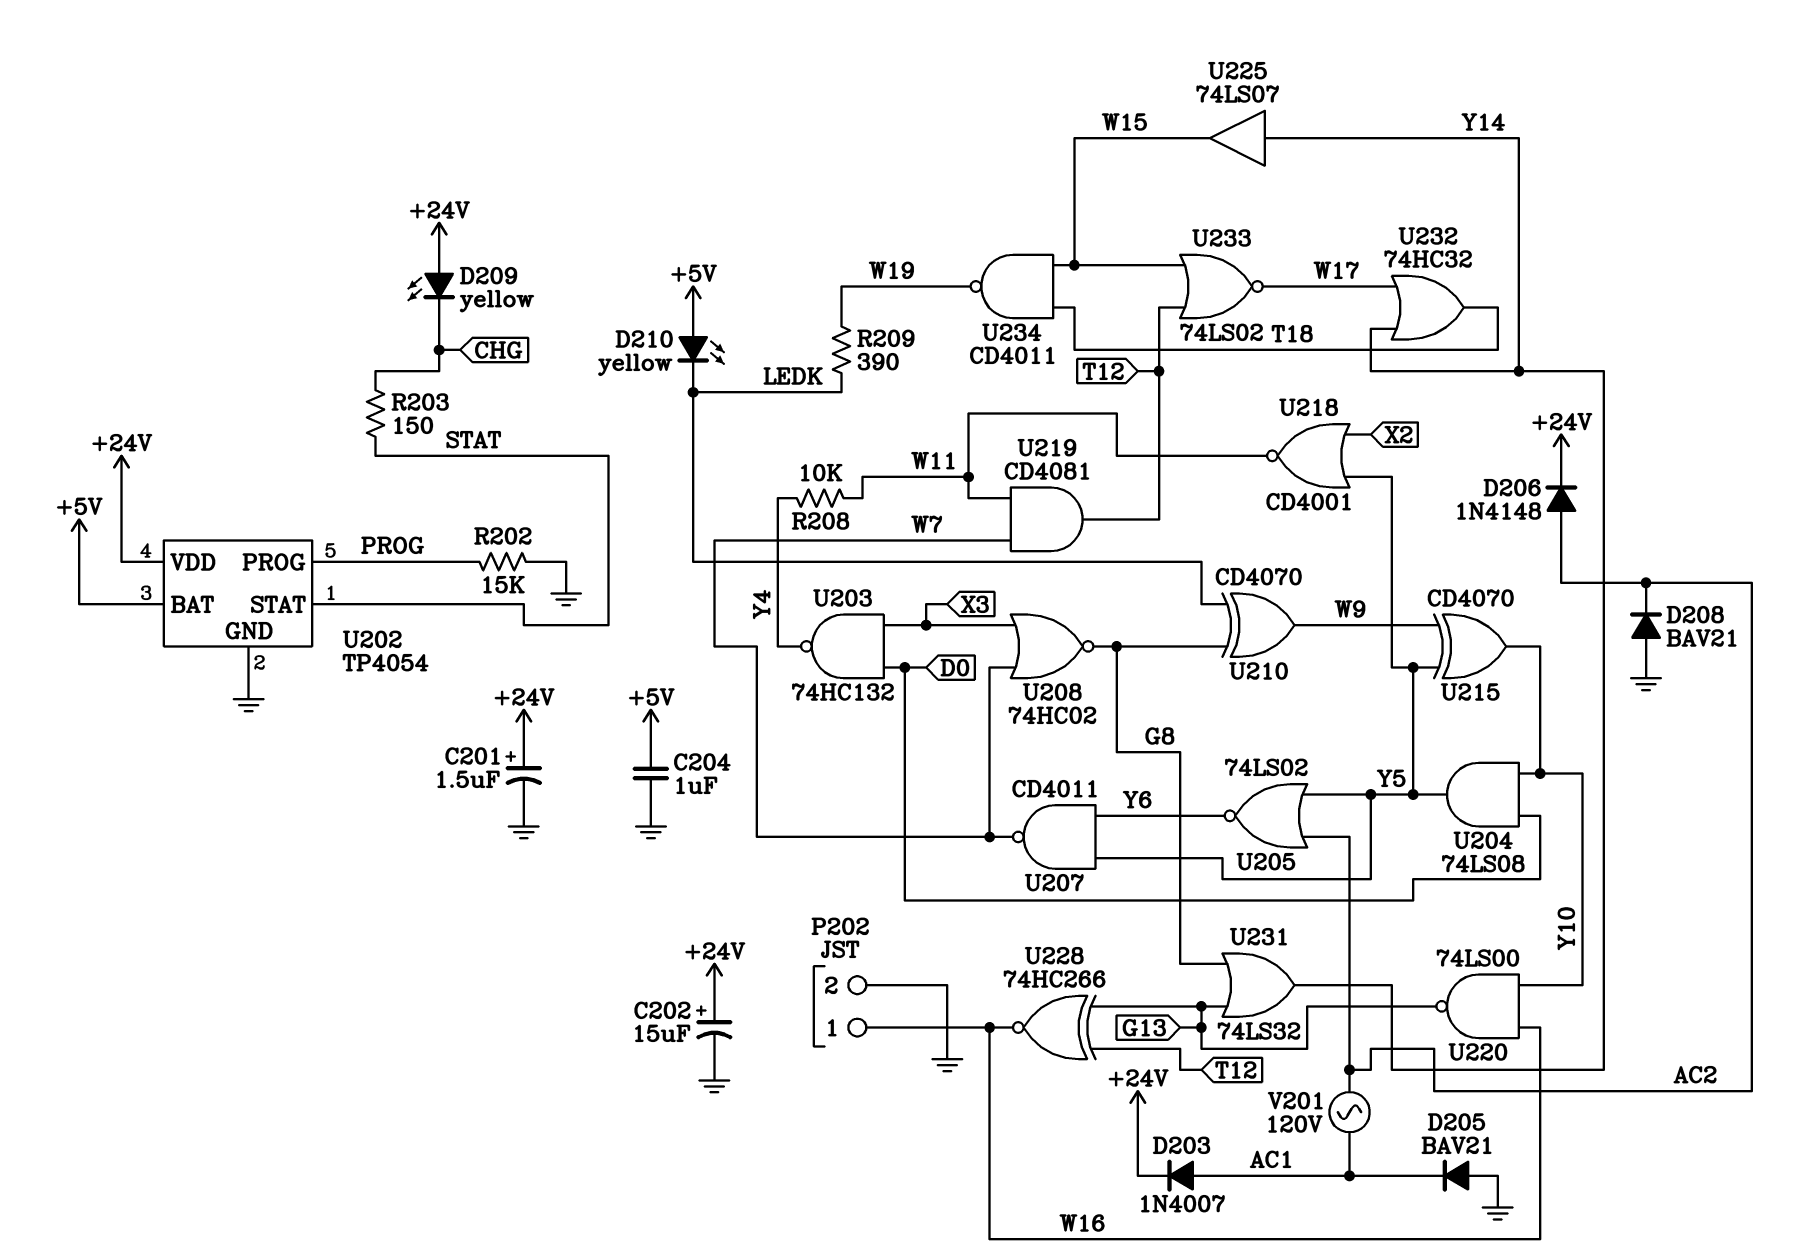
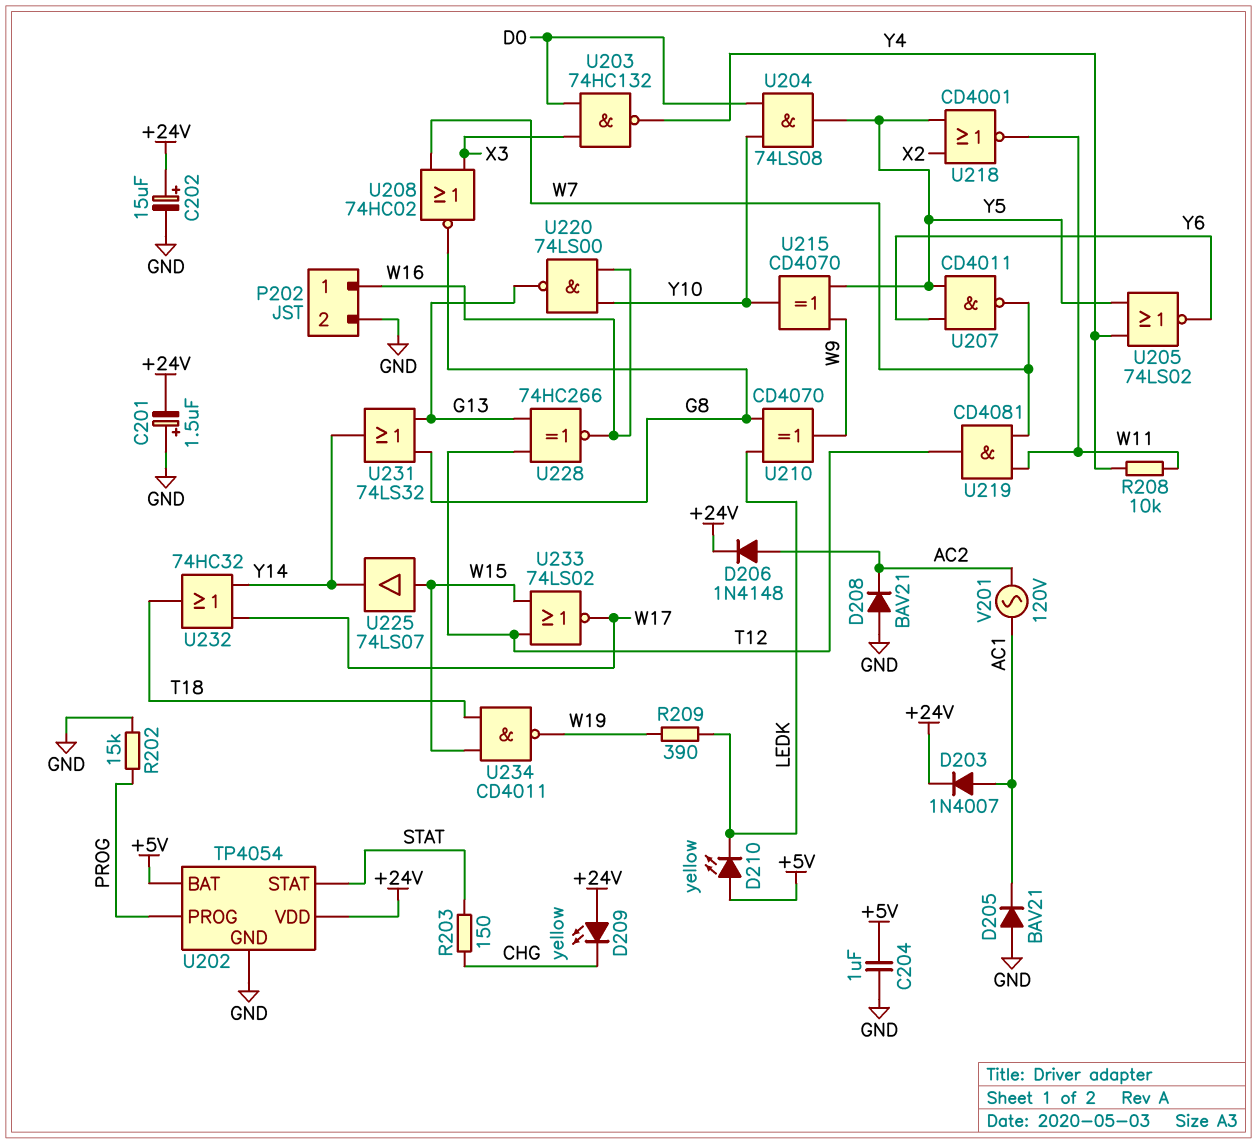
C201: 1.5uF (plus +24V, minus GND) -> 1.5uF (plus GND, minus +24V)
U205: NOR 74LS02 (in AC2, in Y5, out Y6) -> NOR 74LS02 (in Y4, in Y5, out Y6)
U225: buffer 74LS07 (in Y14, out W15) -> buffer 74LS07 (in W15, out Y14)

